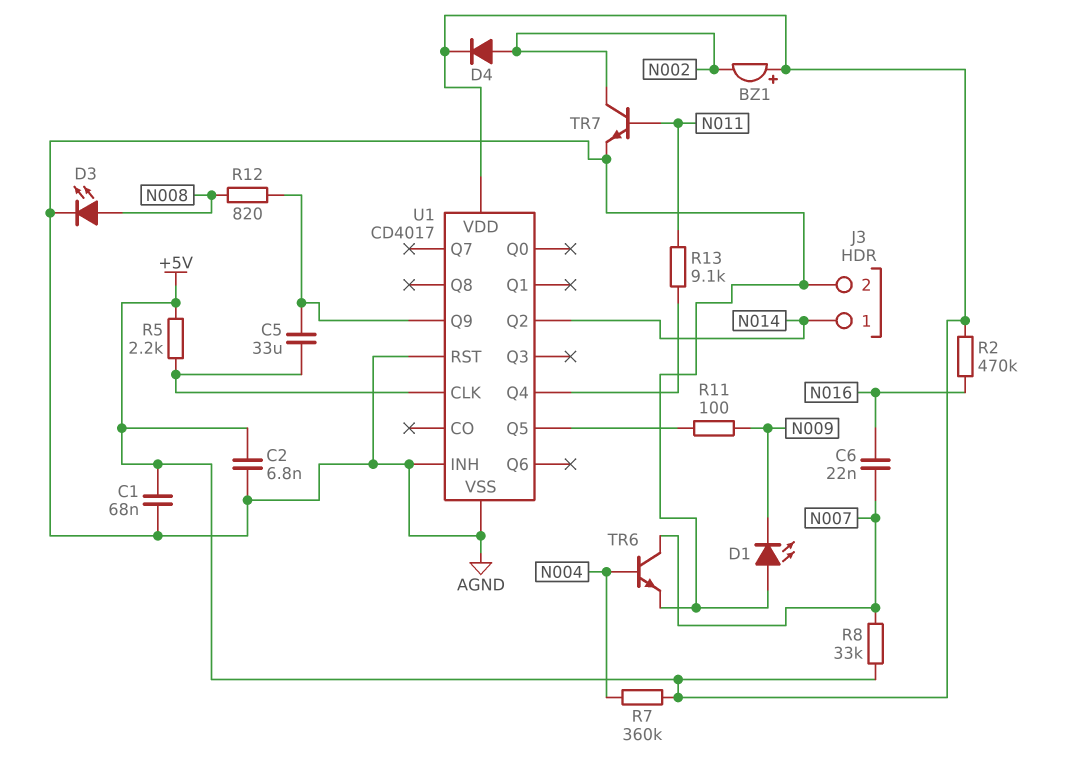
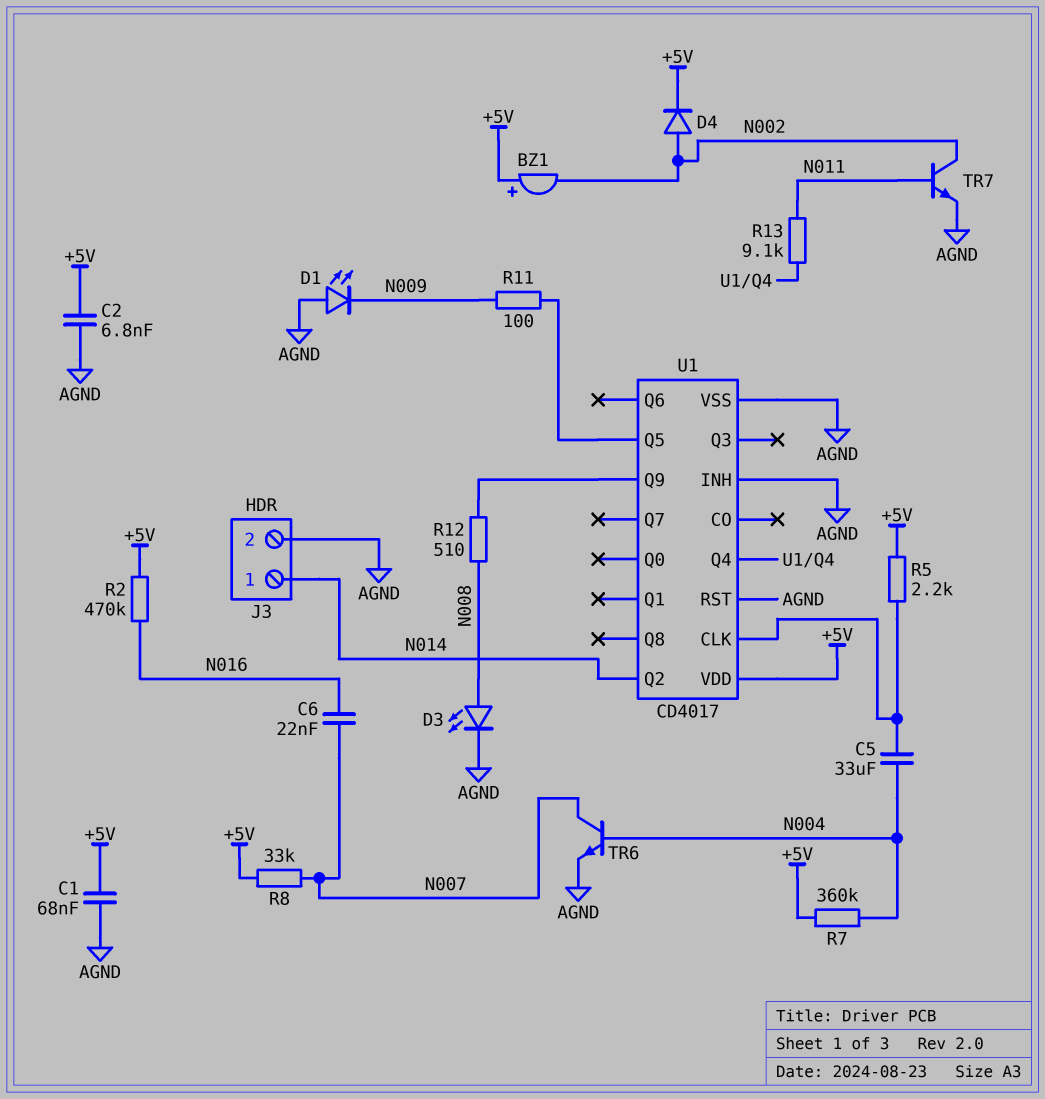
C5: 33uF (U1/CLK, U1/Q9) -> 33uF (N004, U1/CLK)
R12: 820 (N008, U1/Q9) -> 510 (N008, U1/Q9)

